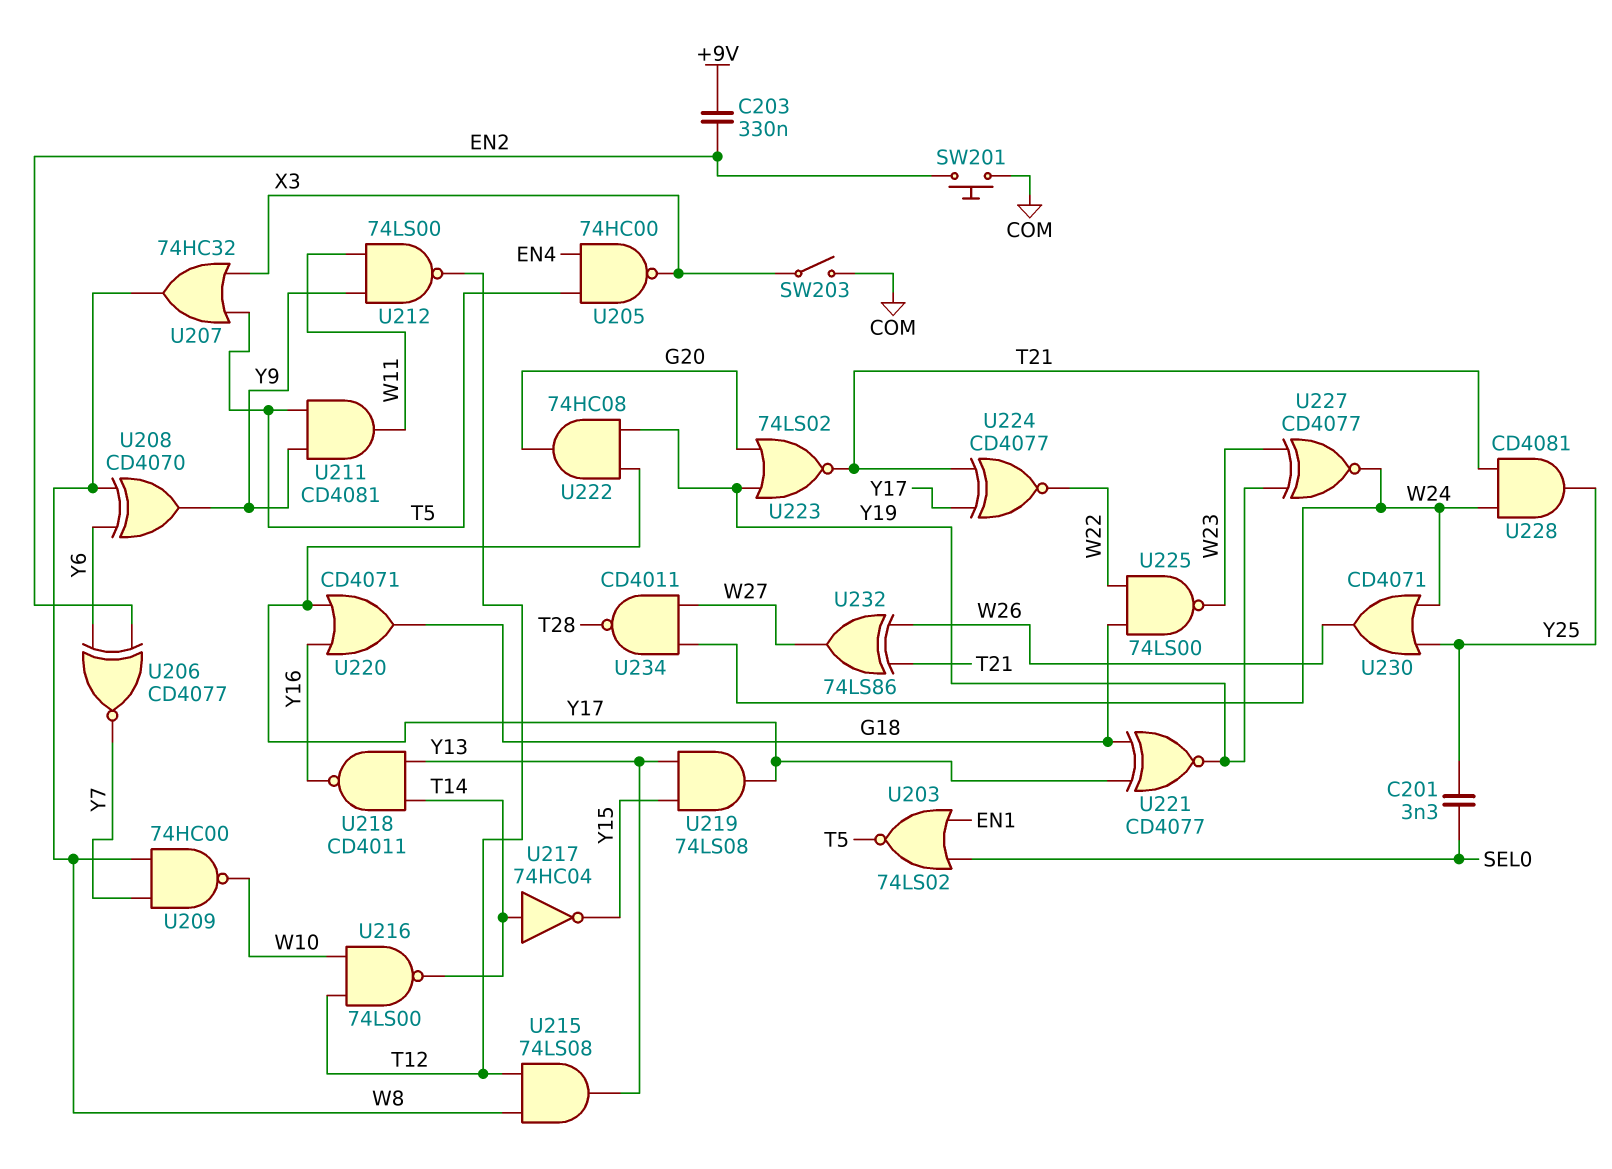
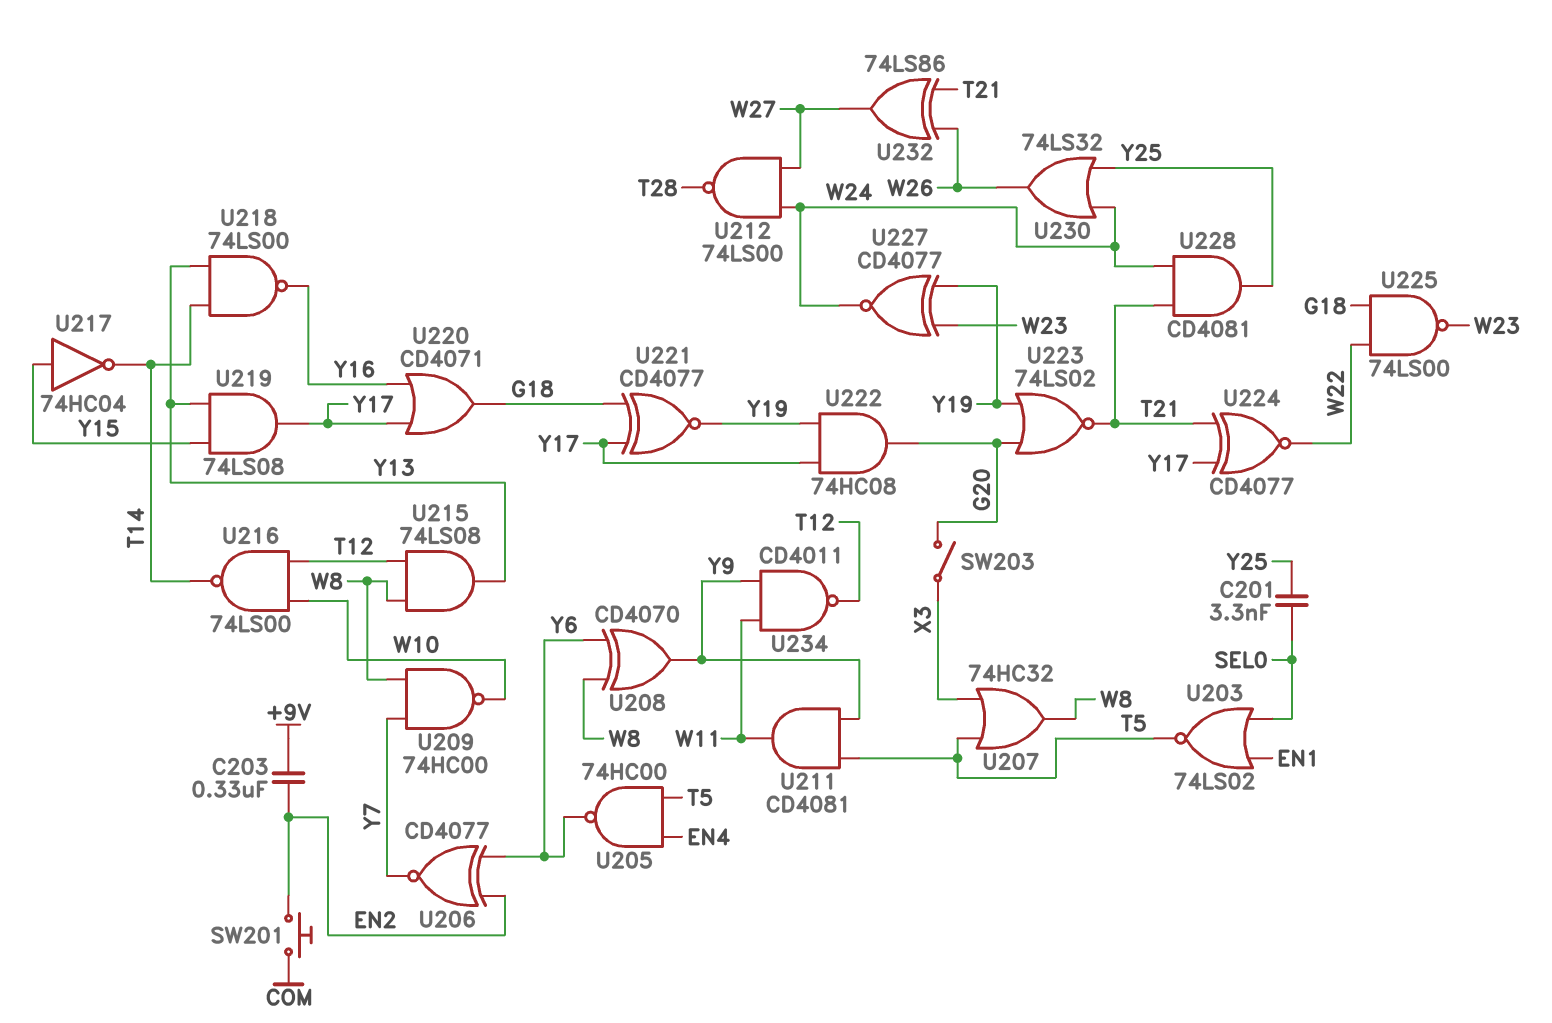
SW203: switch (COM, X3) -> switch (G20, X3)
U205: NAND 74HC00 (in EN4, in T5, out X3) -> NAND 74HC00 (in EN4, in T5, out Y6)
U212: NAND 74LS00 (in W11, in Y9, out T12) -> NAND 74LS00 (in W24, in W27, out T28)
U217: NOT 74HC04 (in T14, out Y15) -> NOT 74HC04 (in Y15, out T14)
U218: NAND CD4011 (in T14, in Y13, out Y16) -> NAND 74LS00 (in T14, in Y13, out Y16)
U230: OR CD4071 (in W24, in Y25, out W26) -> OR 74LS32 (in W24, in Y25, out W26)
U234: NAND CD4011 (in W24, in W27, out T28) -> NAND CD4011 (in W11, in Y9, out T12)

